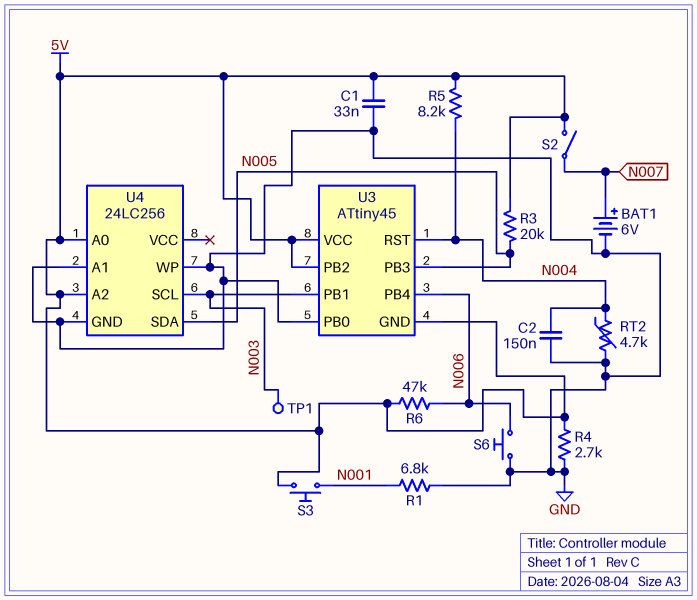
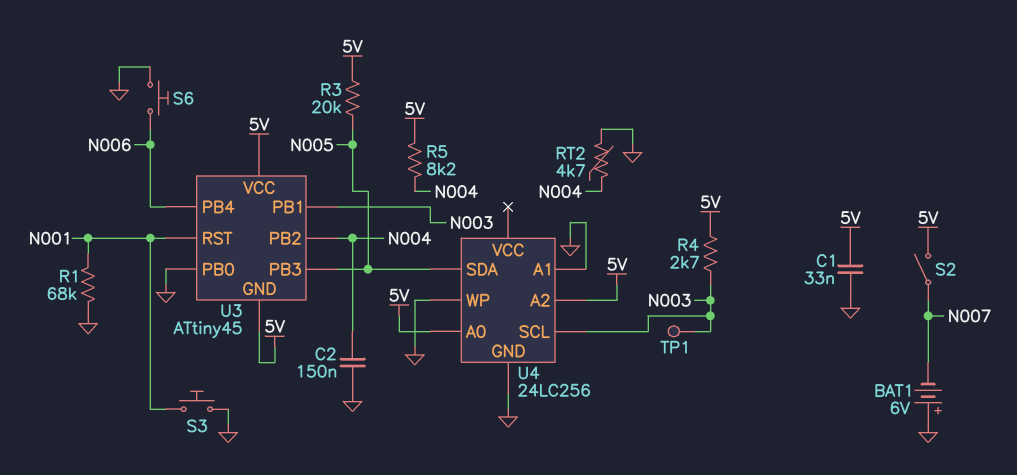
BAT1: 6V (plus N007, minus GND) -> 6V (plus GND, minus N007)
R1: 6.8k (GND, N001) -> 68k (GND, N001)
R4: 2.7k (5V, GND) -> 2.7k (5V, N003)
R6: 47k (5V, N006) -> none
S3: button (5V, N001) -> button (GND, N001)
U3 pin PB2: 5V -> N004
U3 pin RST: N004 -> N001

